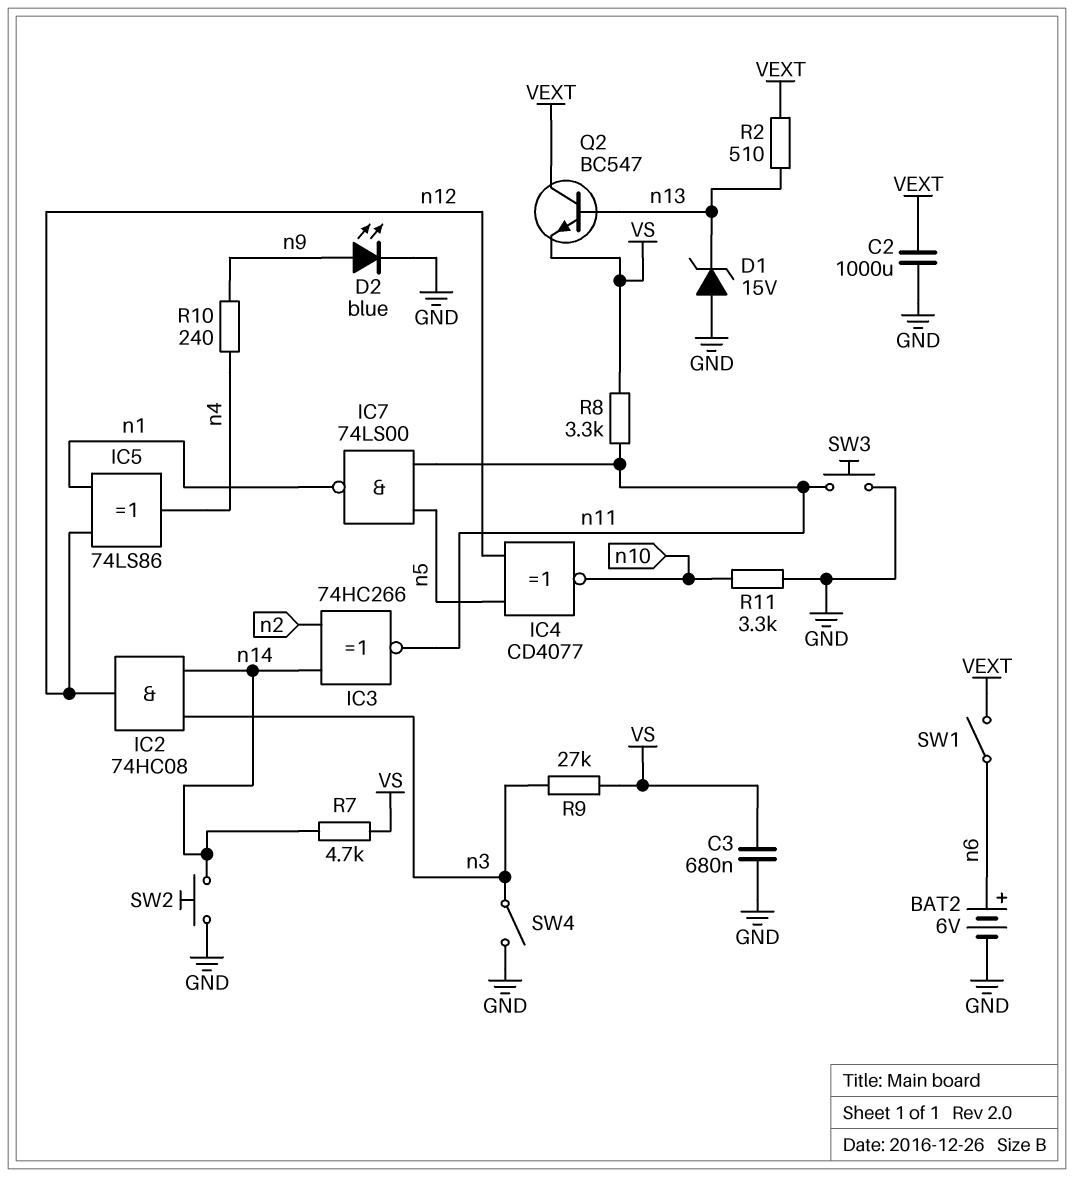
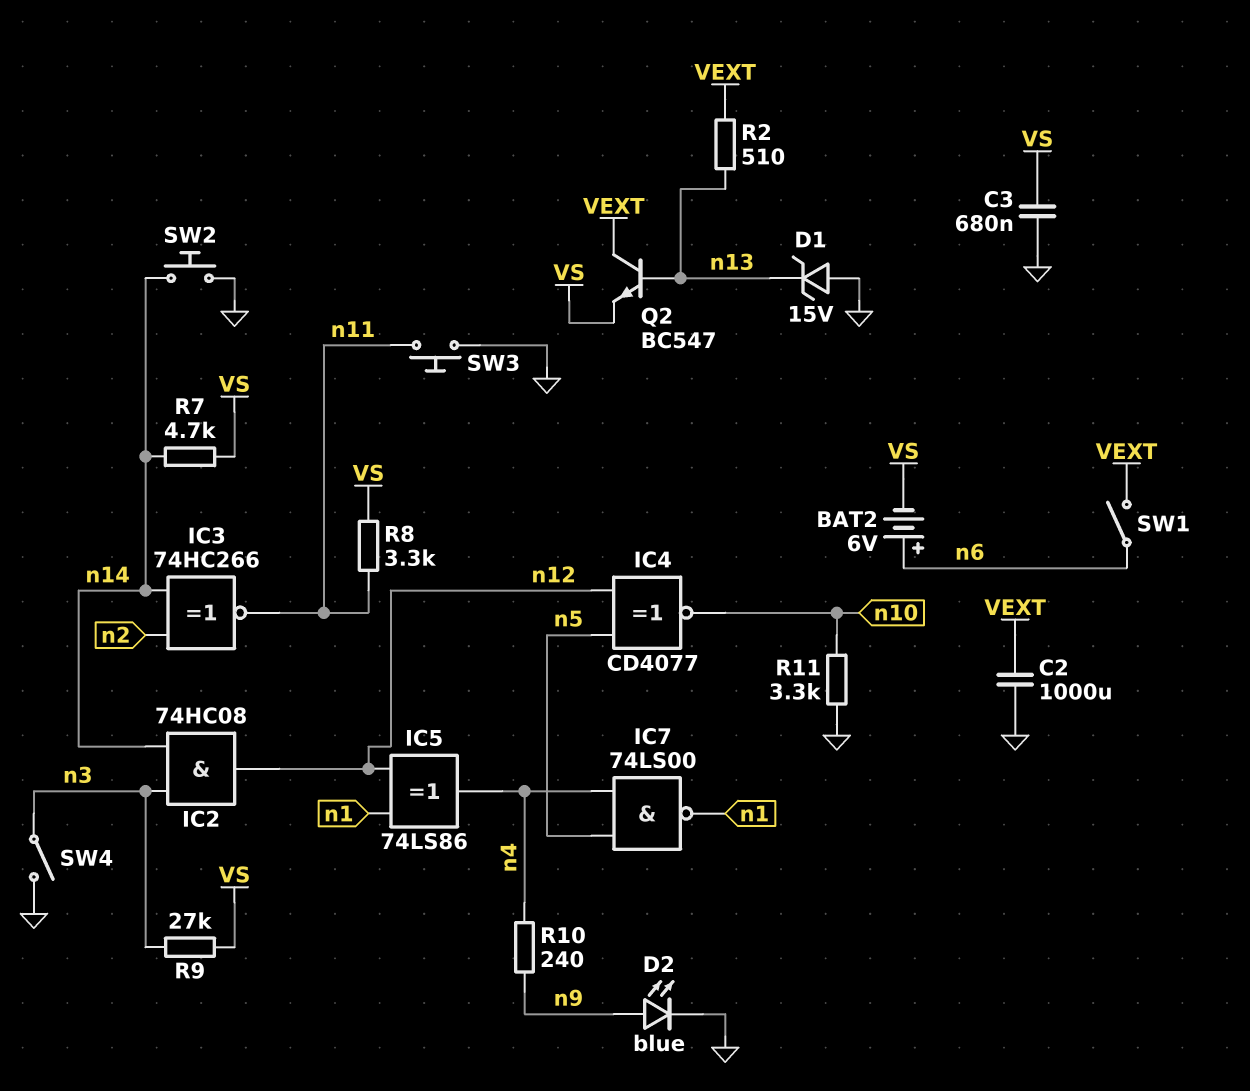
BAT2: 6V (plus n6, minus GND) -> 6V (plus n6, minus VS)
IC7: NAND 74LS00 (in n5, in n11, out n1) -> NAND 74LS00 (in n4, in n5, out n1)

